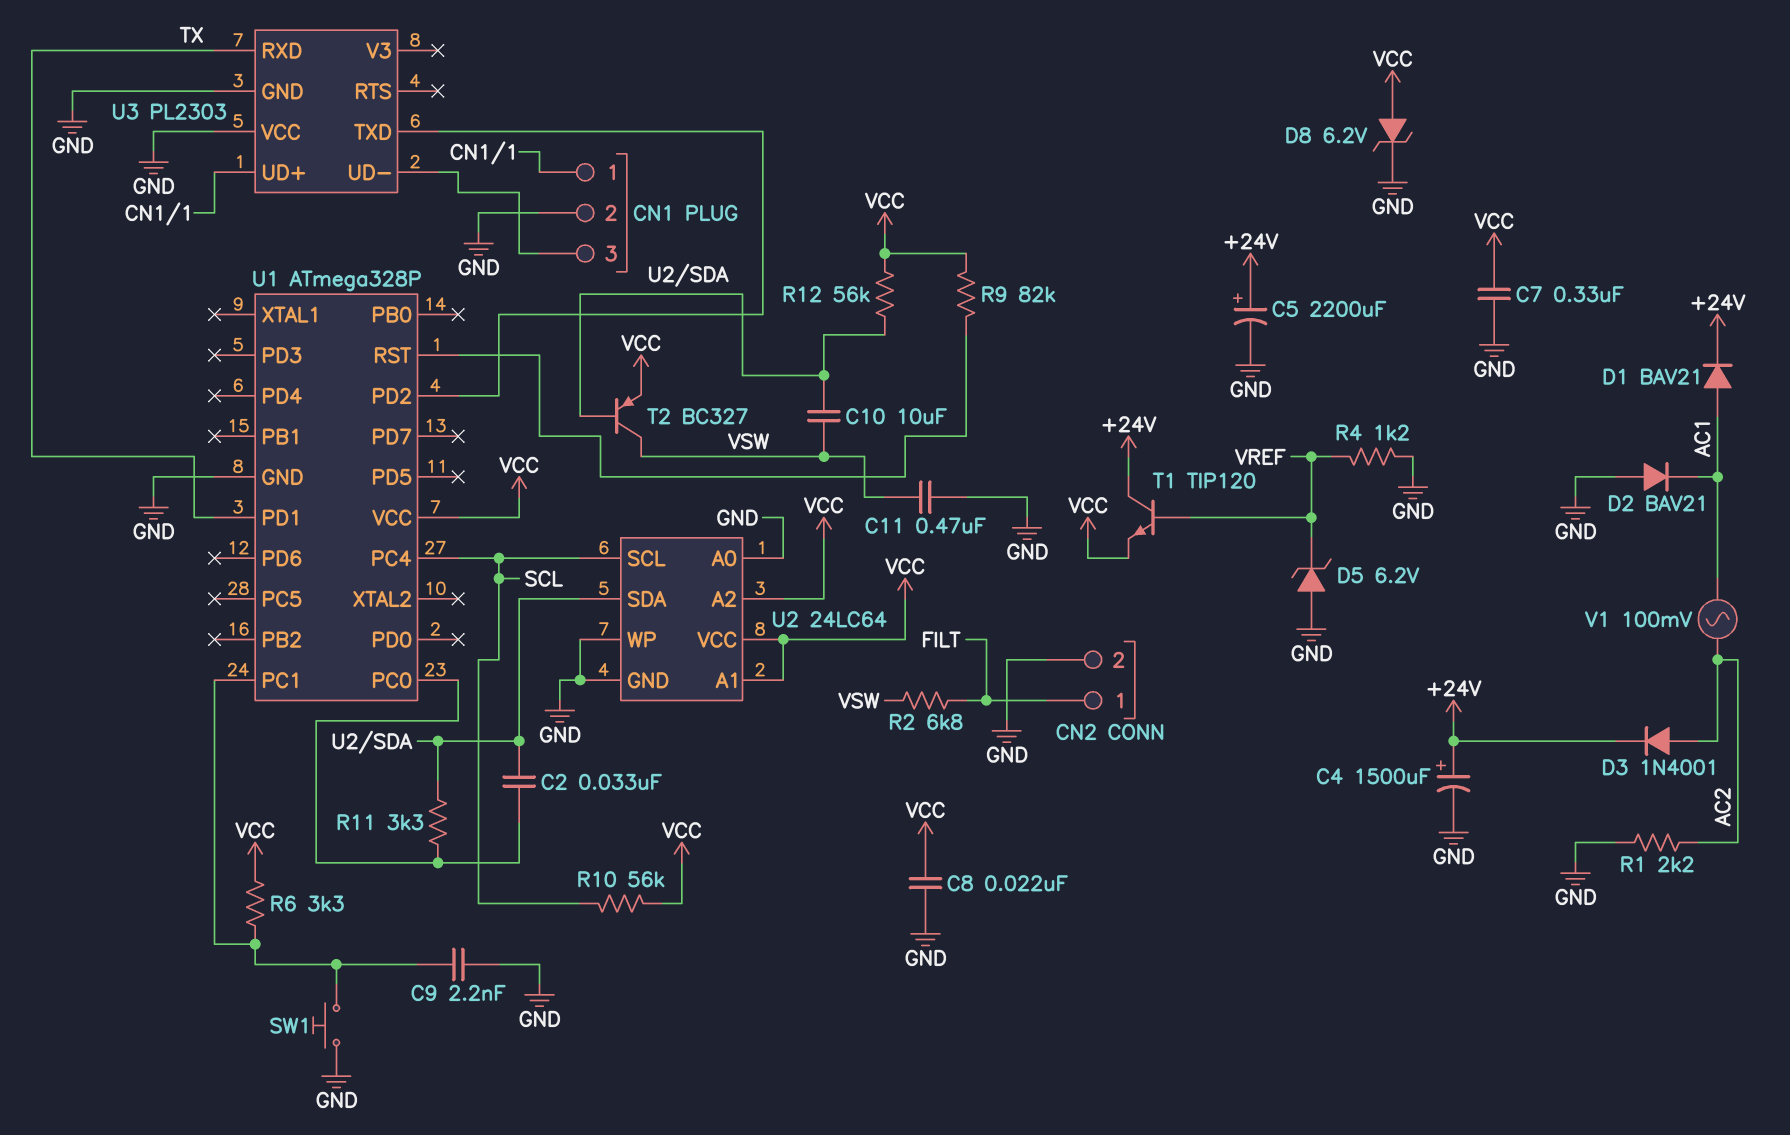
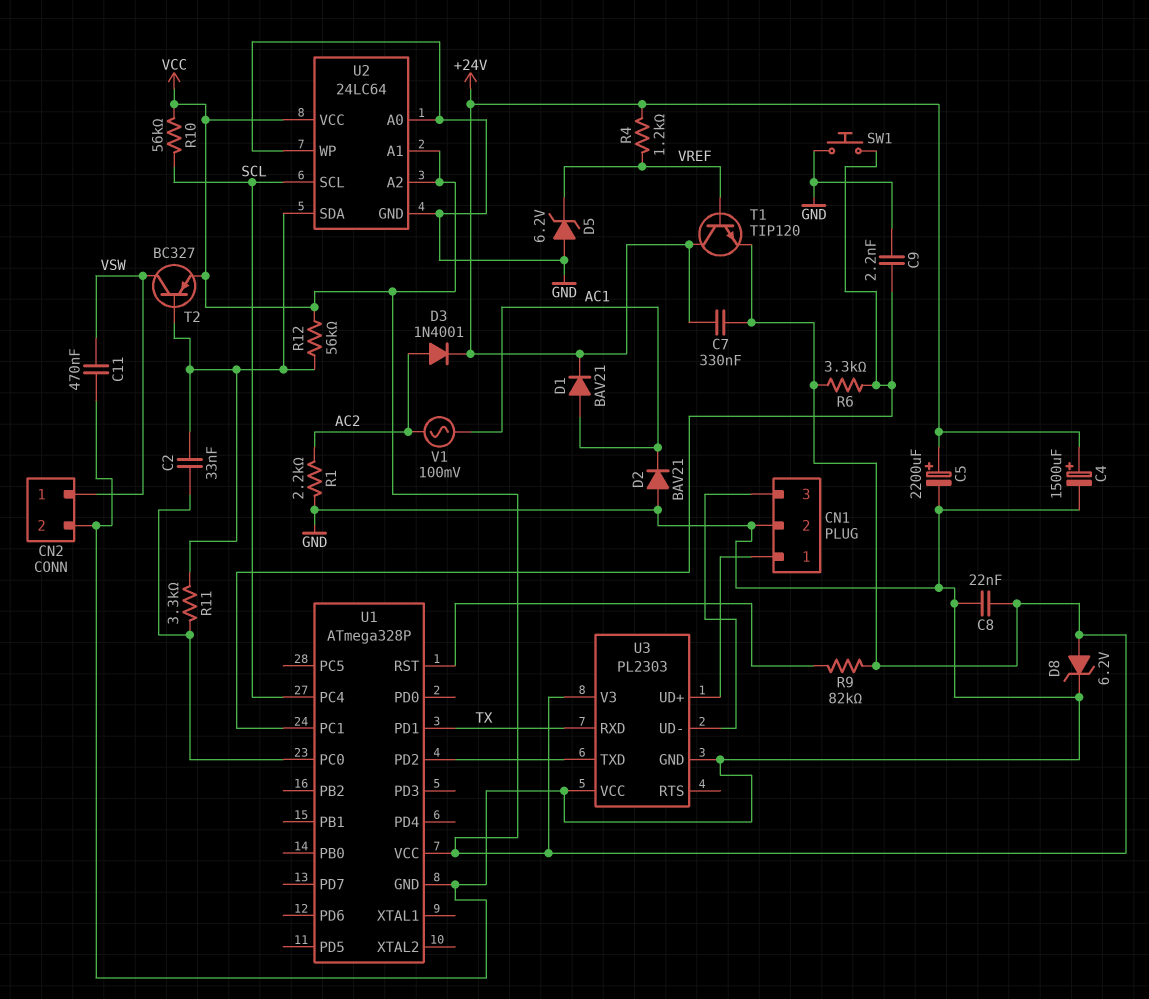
C7: 330nF (GND, VCC) -> 330nF (+24V, VCC)
C10: 10uF (U2/SDA, VSW) -> none
CN2 pin 1: FILT -> VSW
R2: 6.8k (FILT, VSW) -> none
R4: 1.2k (GND, VREF) -> 1.2k (+24V, VREF)
U3 pin V3: none -> VCC

